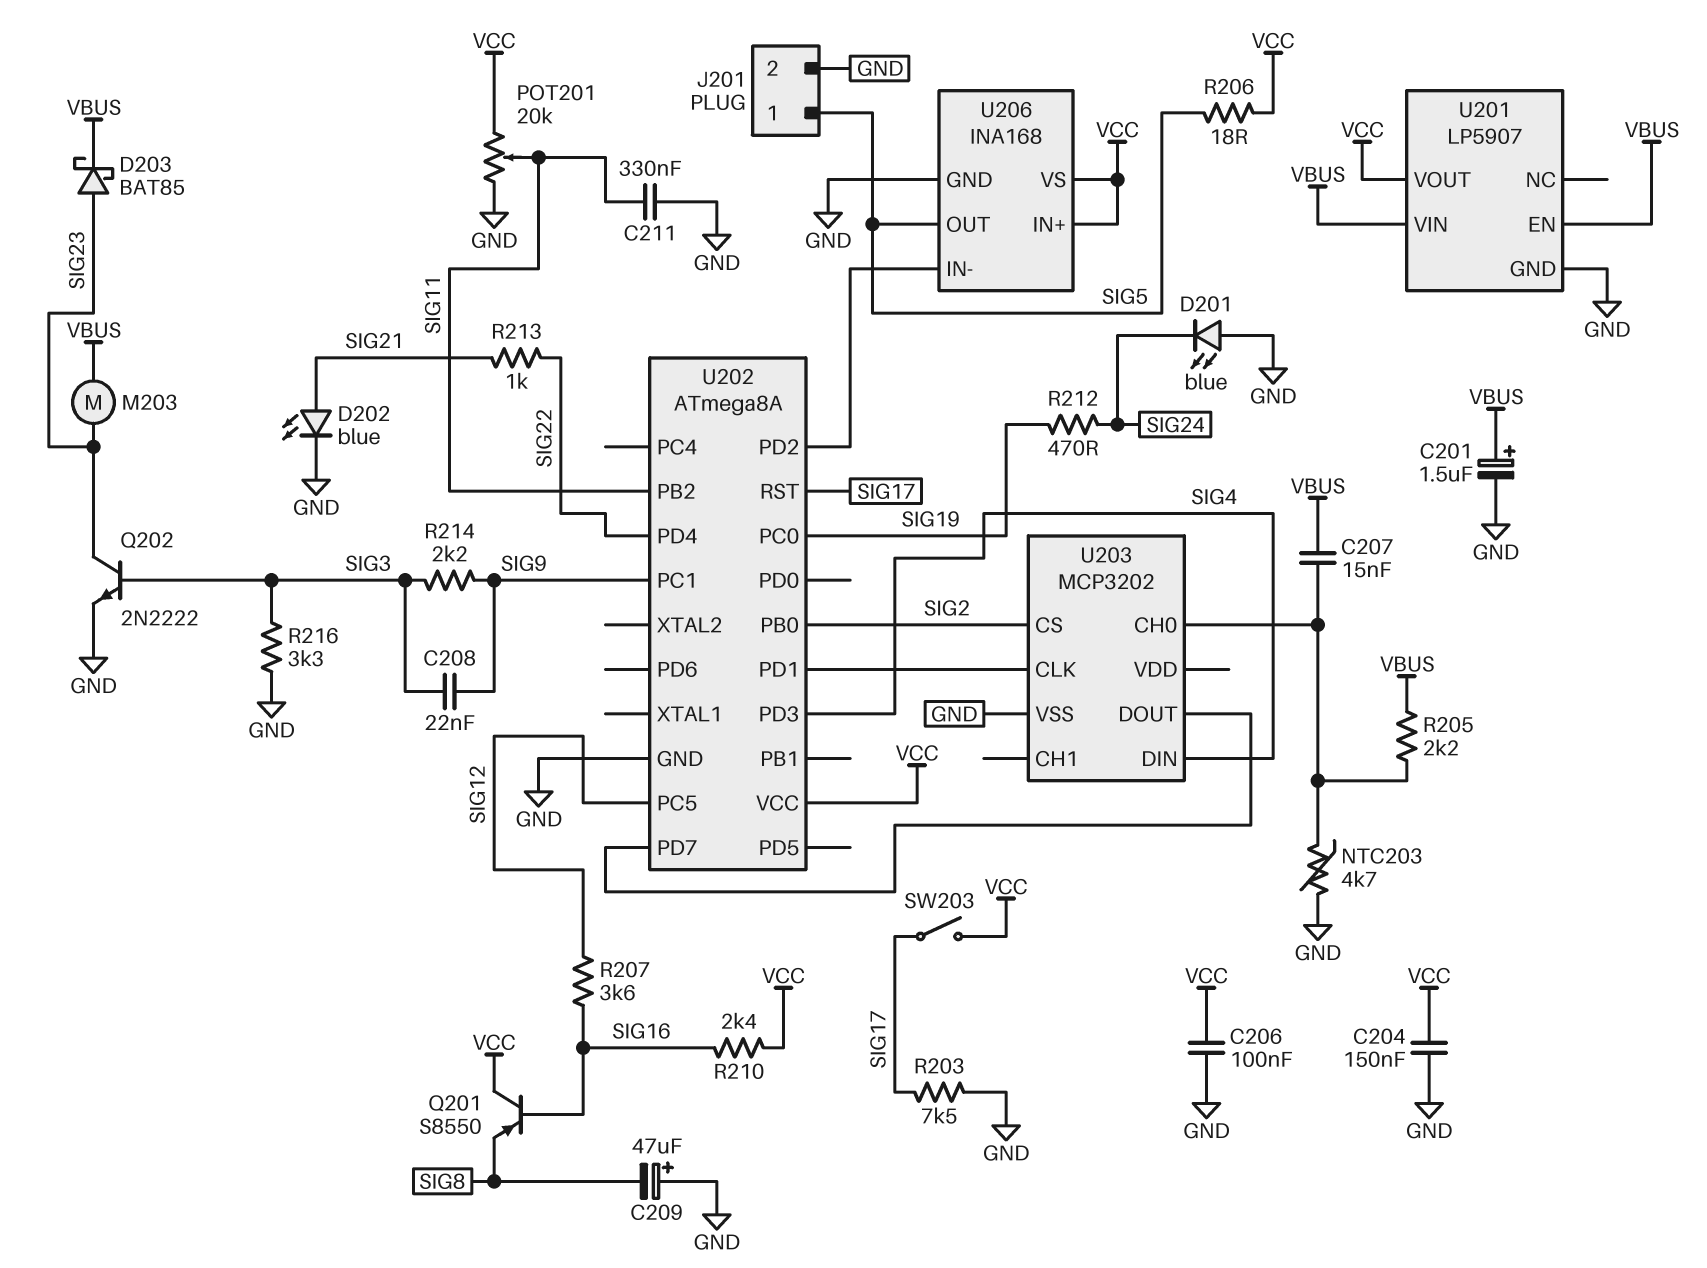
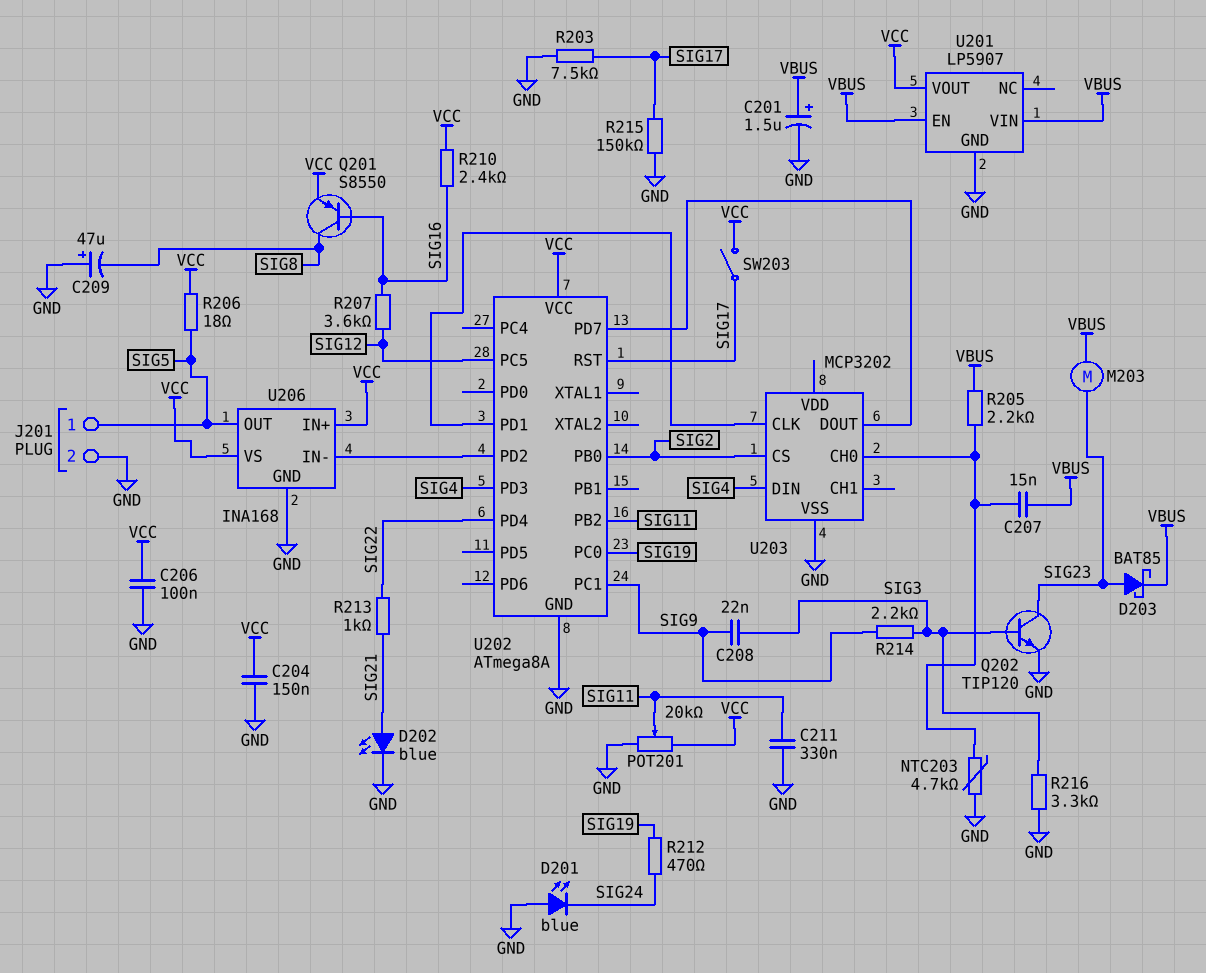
Q201: PNP S8550 (B SIG16, C VCC, E SIG8) -> PNP S8550 (B SIG16, C SIG8, E VCC)
Q202: NPN 2N2222 (B SIG3, C SIG23, E GND) -> NPN TIP120 (B SIG3, C SIG23, E GND)
R215: none -> 150k (GND, SIG17)

